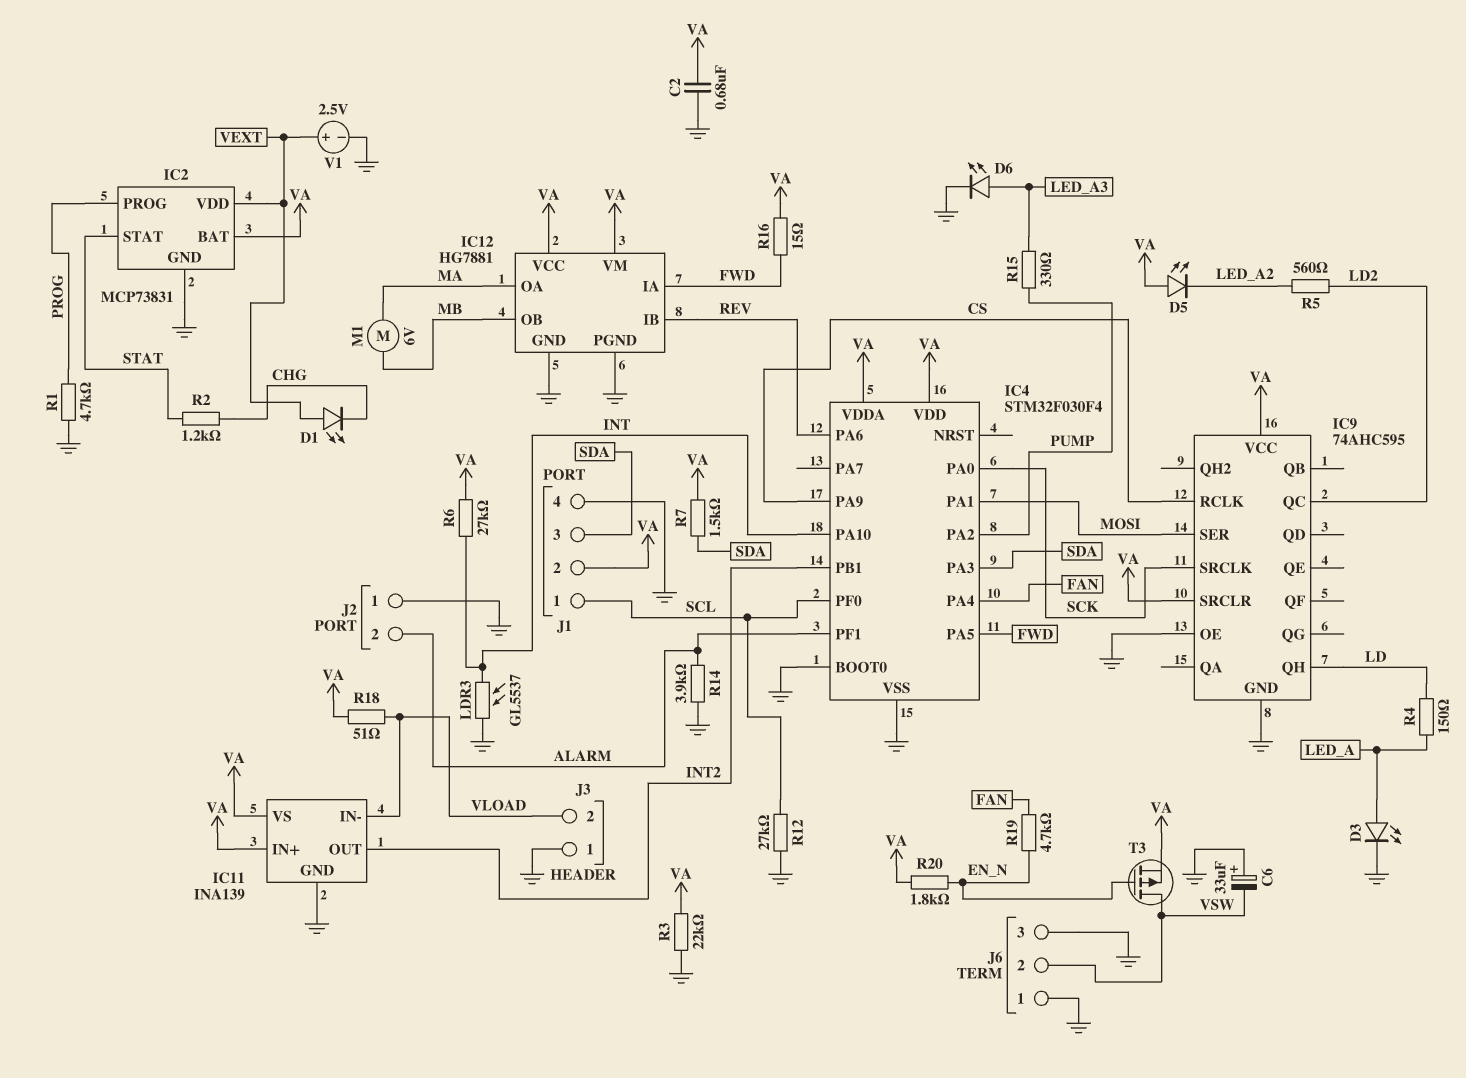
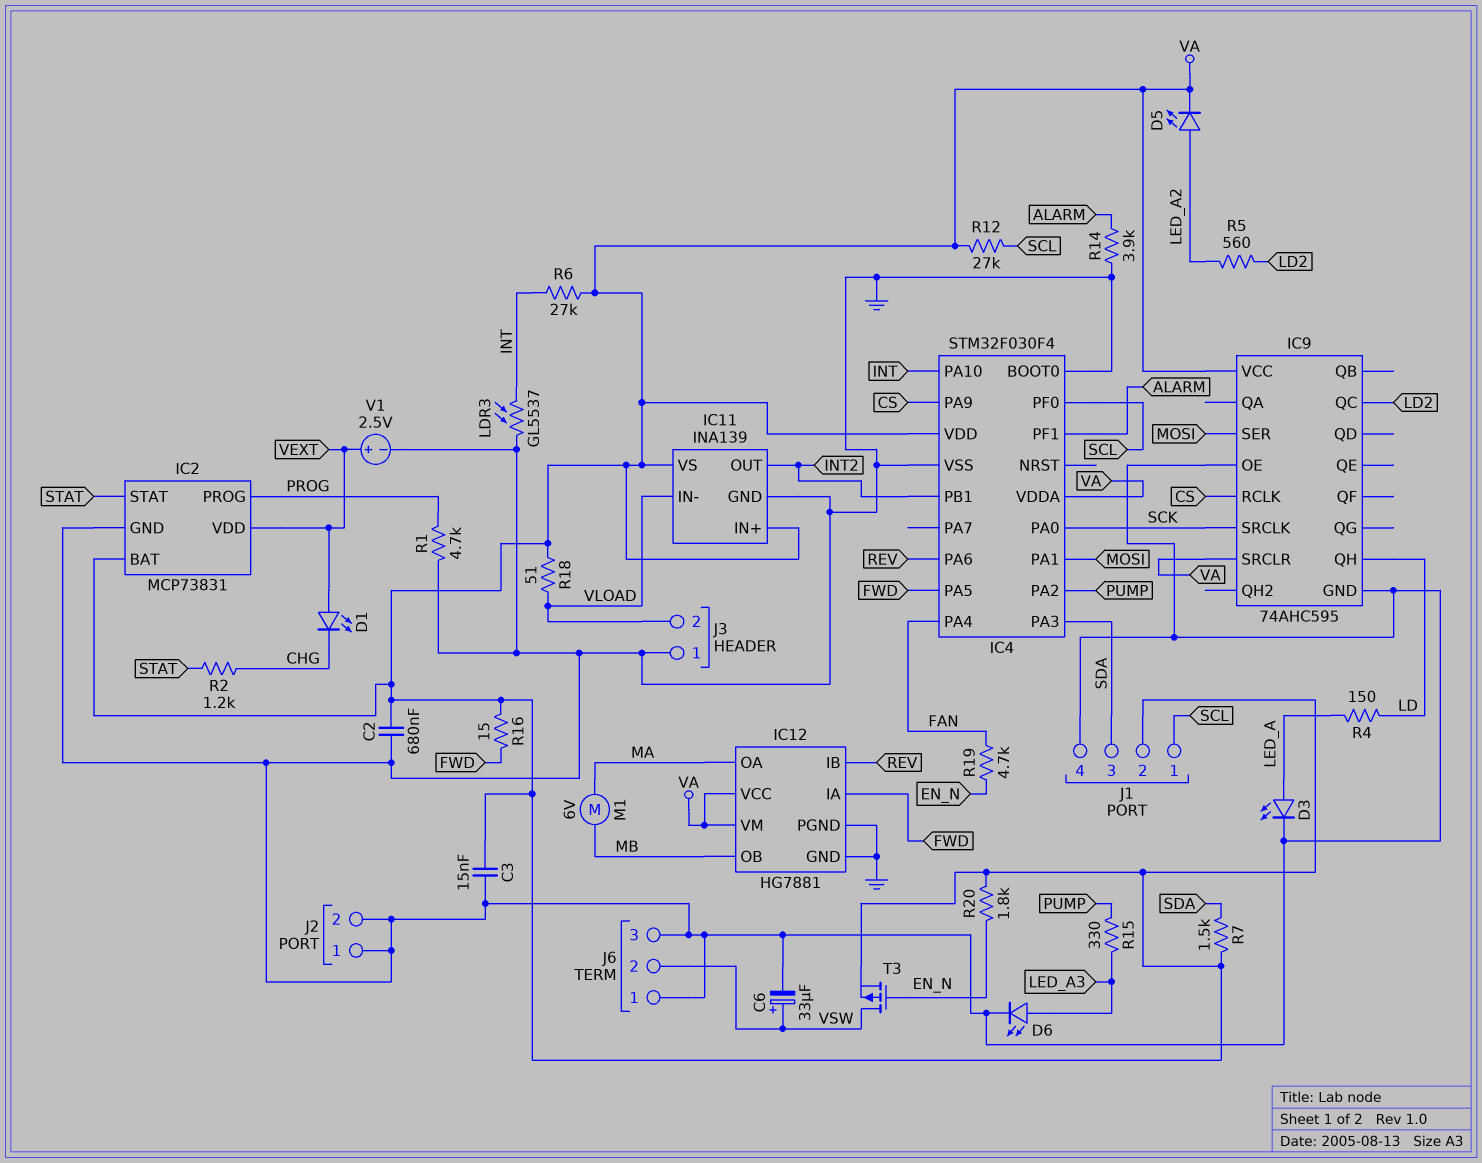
C3: none -> 15nF (GND, VA)
C6: 33uF (plus GND, minus VSW) -> 33uF (plus VSW, minus GND)
D5: LED (A VA, K LED_A2) -> LED (A LED_A2, K VA)
J2 pin 2: ALARM -> GND
R3: 22k (GND, VA) -> none
R12: 27k (GND, SCL) -> 27k (SCL, VA)

